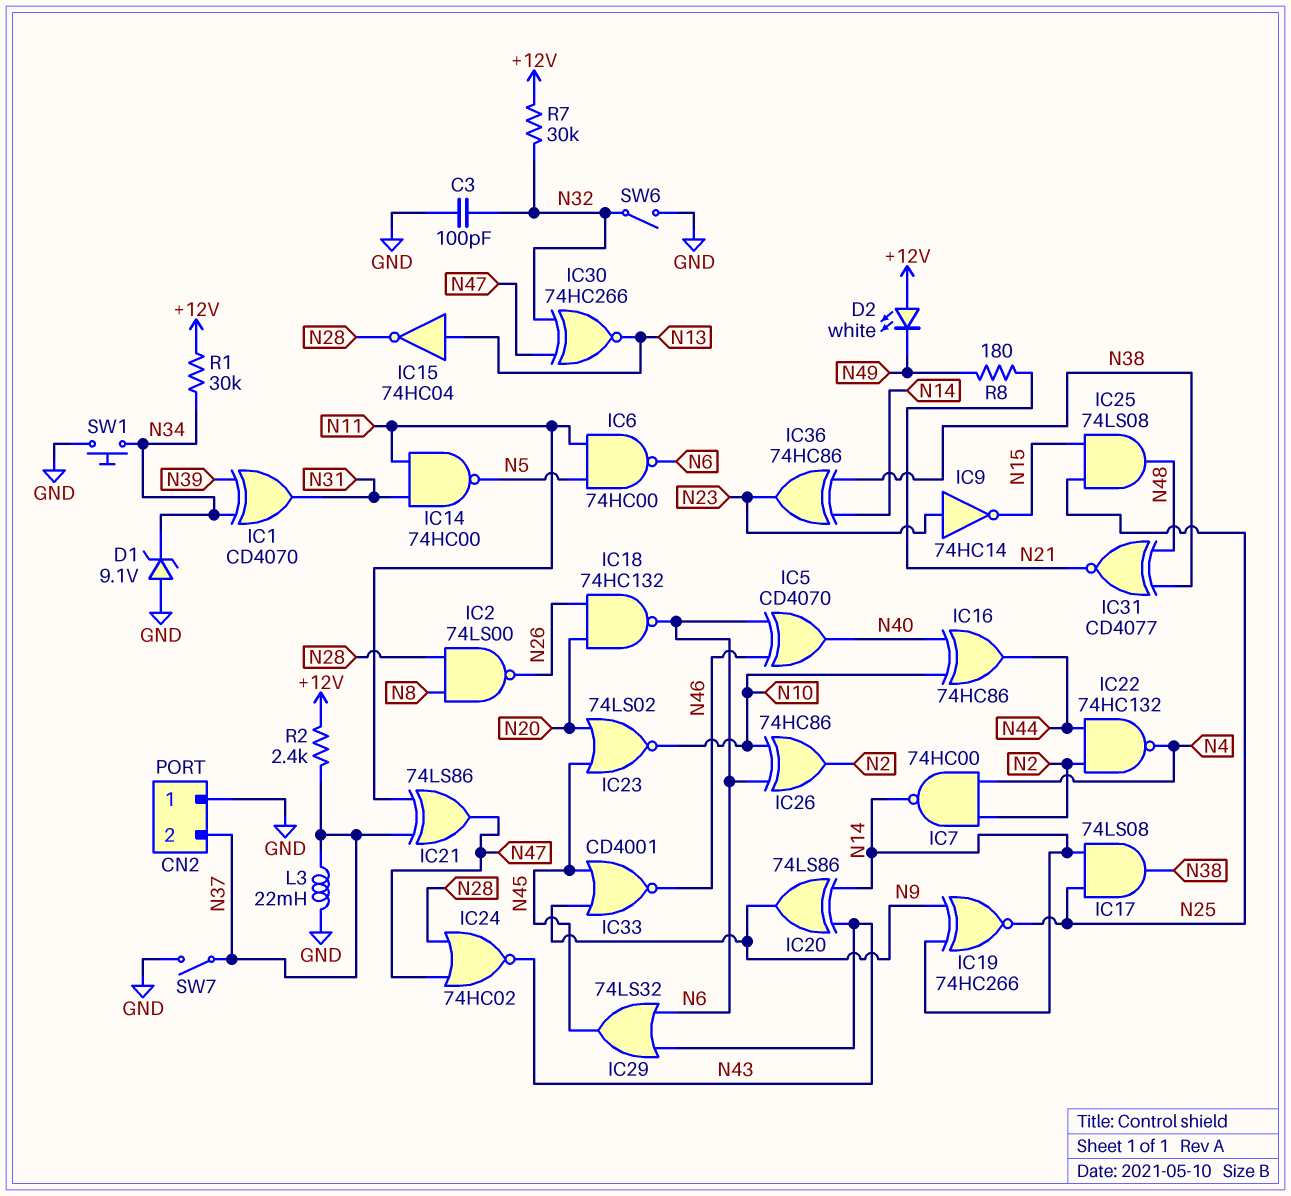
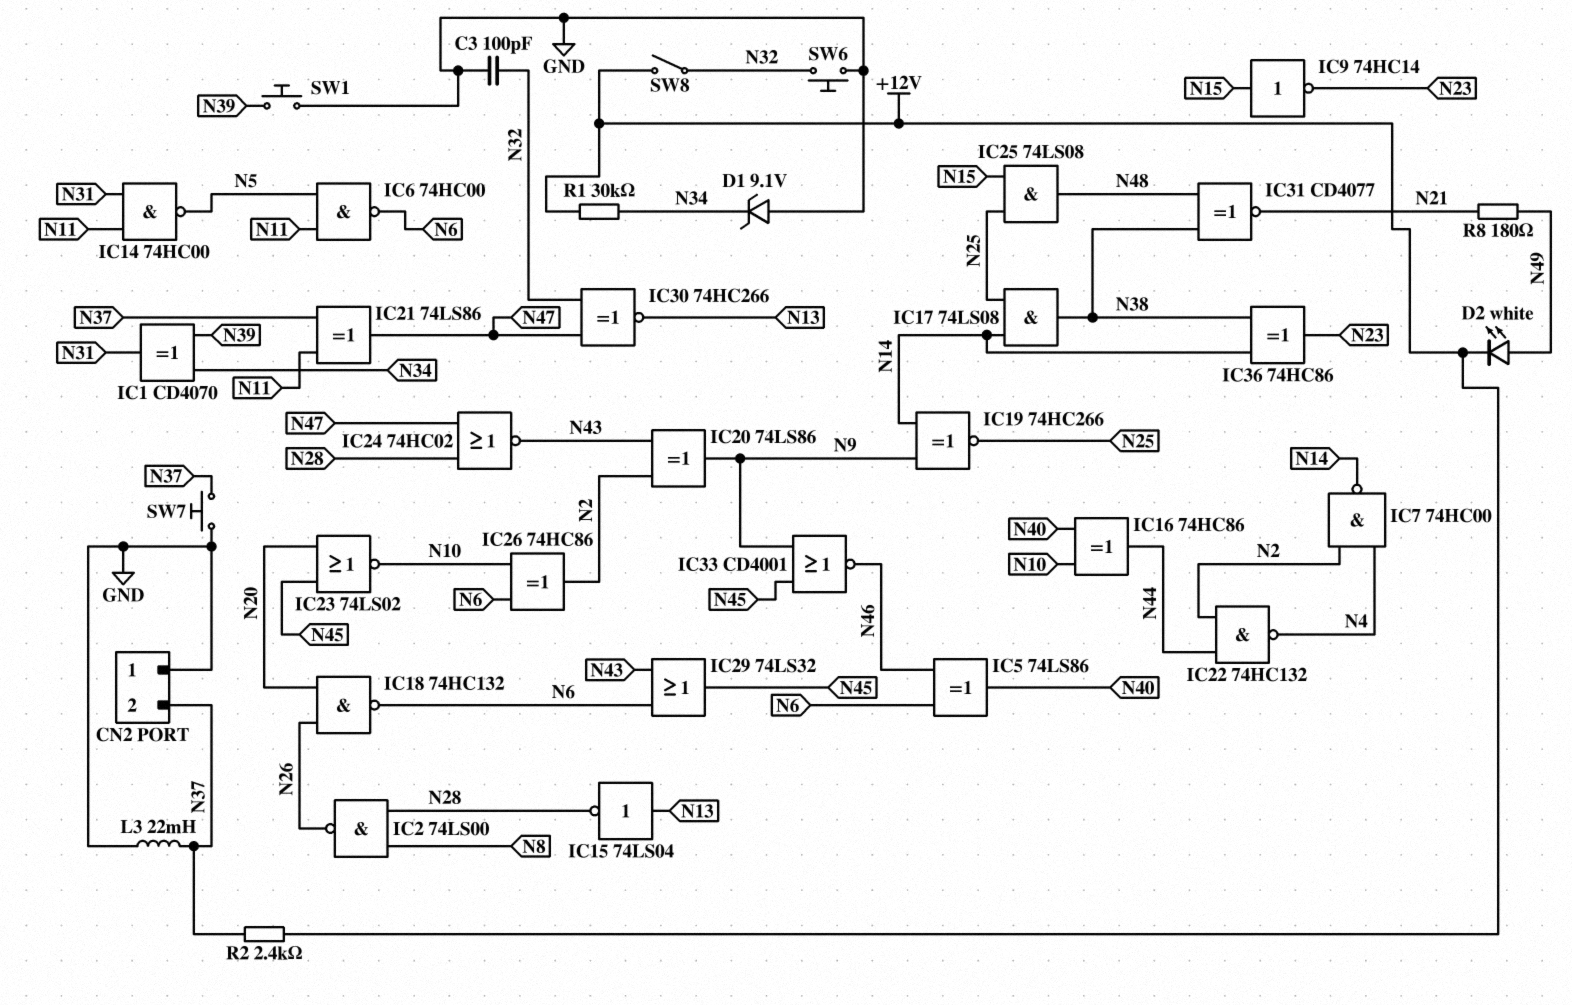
D2: LED white (A +12V, K N49) -> LED white (A N49, K +12V)
IC5: XOR CD4070 (in N6, in N46, out N40) -> XOR 74LS86 (in N6, in N46, out N40)
IC9: NOT 74HC14 (in N23, out N15) -> NOT 74HC14 (in N15, out N23)
IC15: NOT 74HC04 (in N13, out N28) -> NOT 74LS04 (in N13, out N28)
IC20: XOR 74LS86 (in N14, in N43, out N9) -> XOR 74LS86 (in N2, in N43, out N9)
R7: 30k (+12V, N32) -> none
SW1: button (GND, N34) -> button (GND, N39)
SW6: switch (GND, N32) -> button (GND, N32)
SW7: switch (GND, N37) -> button (GND, N37)
SW8: none -> switch (+12V, N32)

